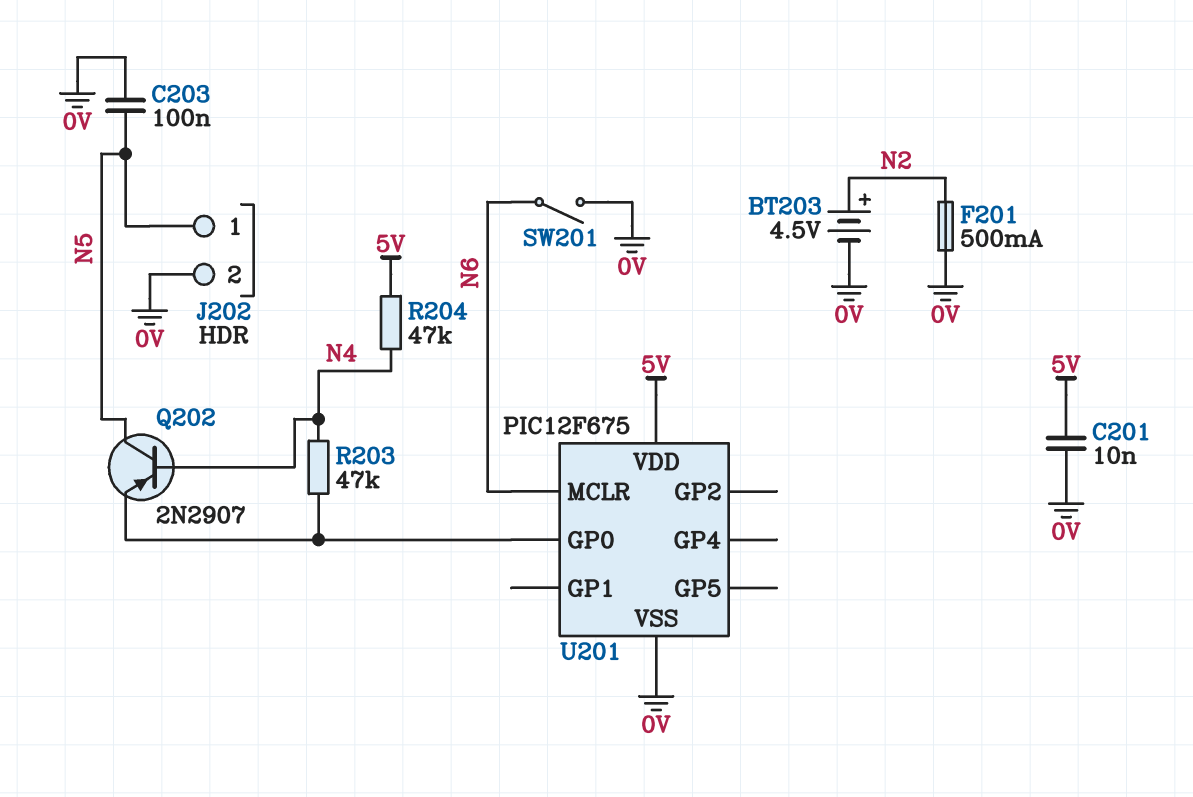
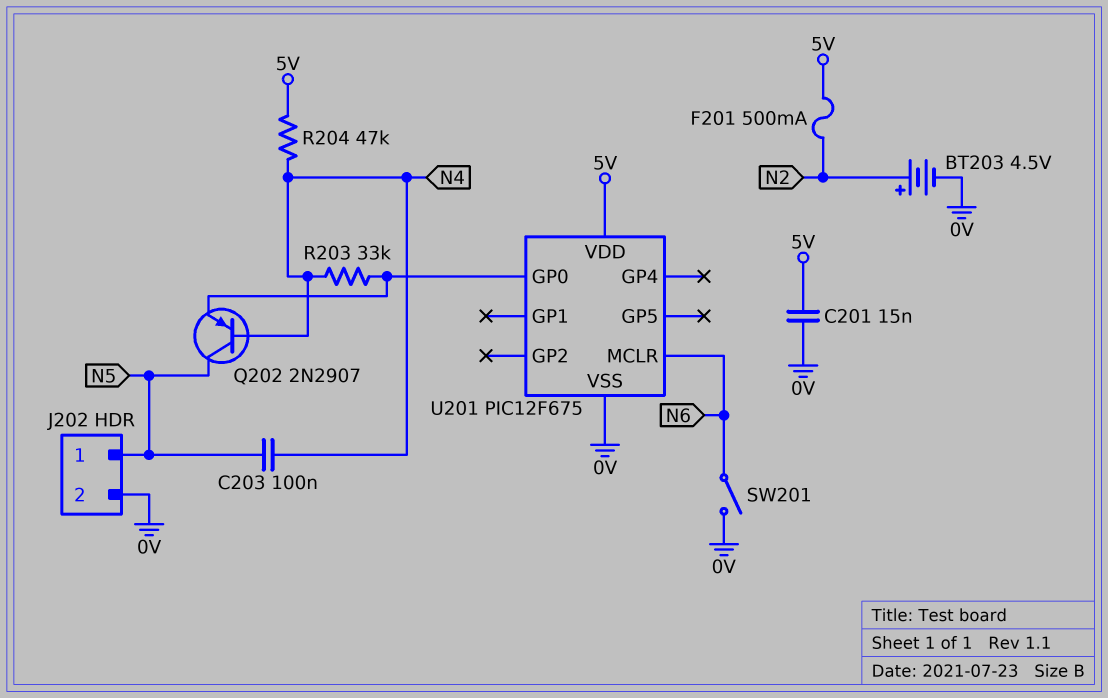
C201: 10nF (0V, 5V) -> 15nF (0V, 5V)
C203: 100nF (0V, N5) -> 100nF (N4, N5)
F201: 500mA (0V, N2) -> 500mA (5V, N2)
R203: 47k (N4, U201/GP0) -> 33k (N4, U201/GP0)

